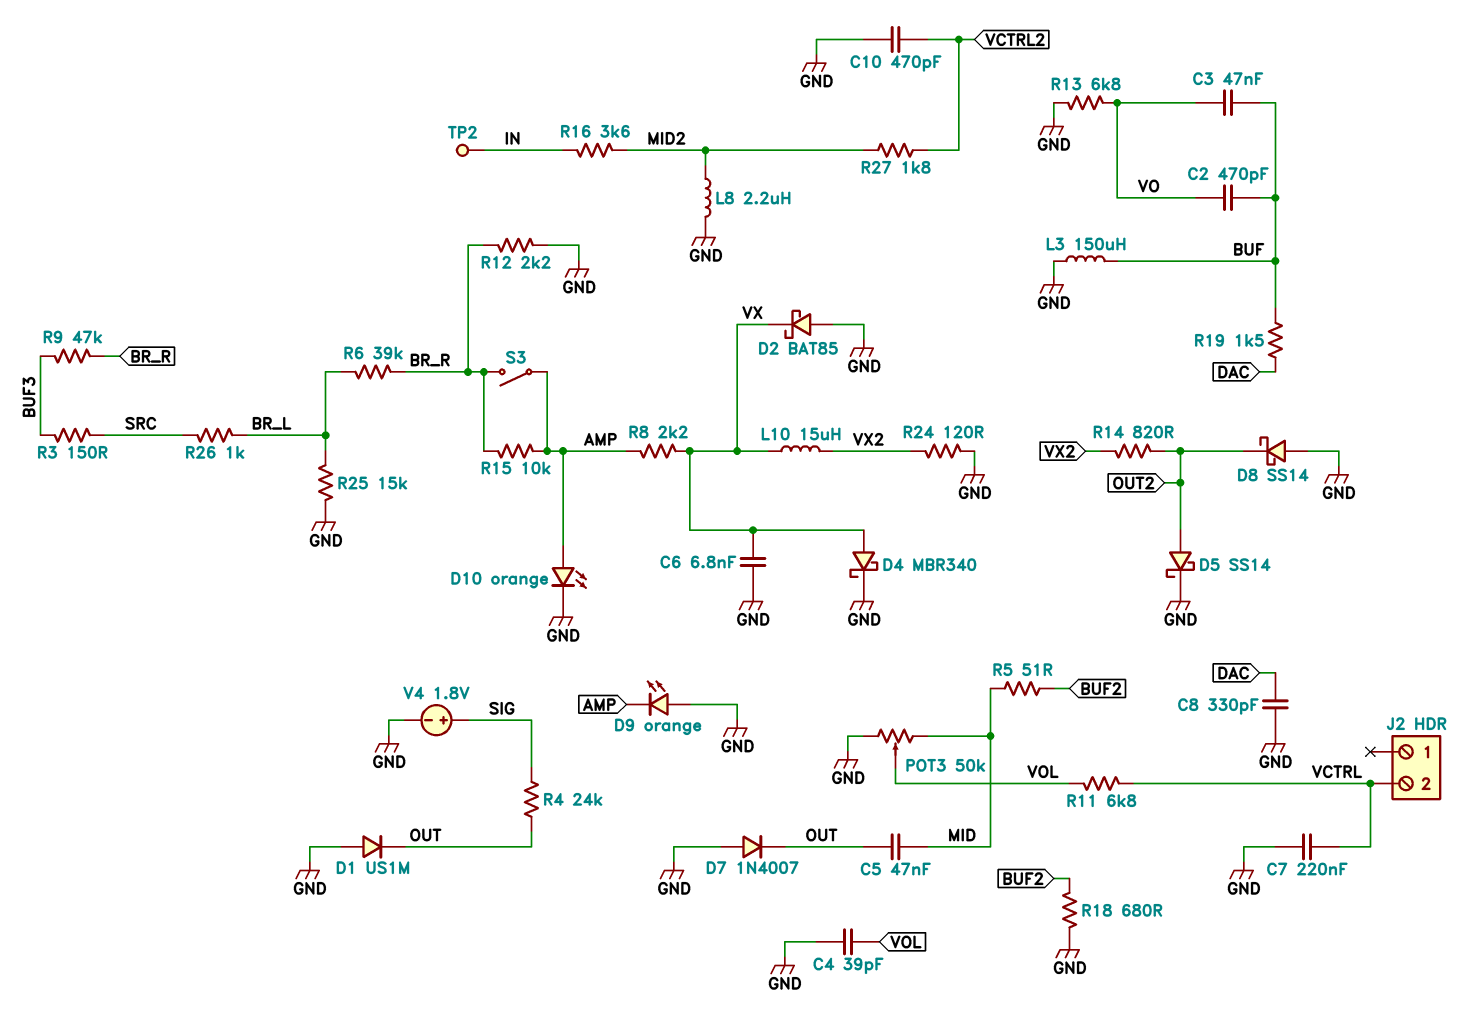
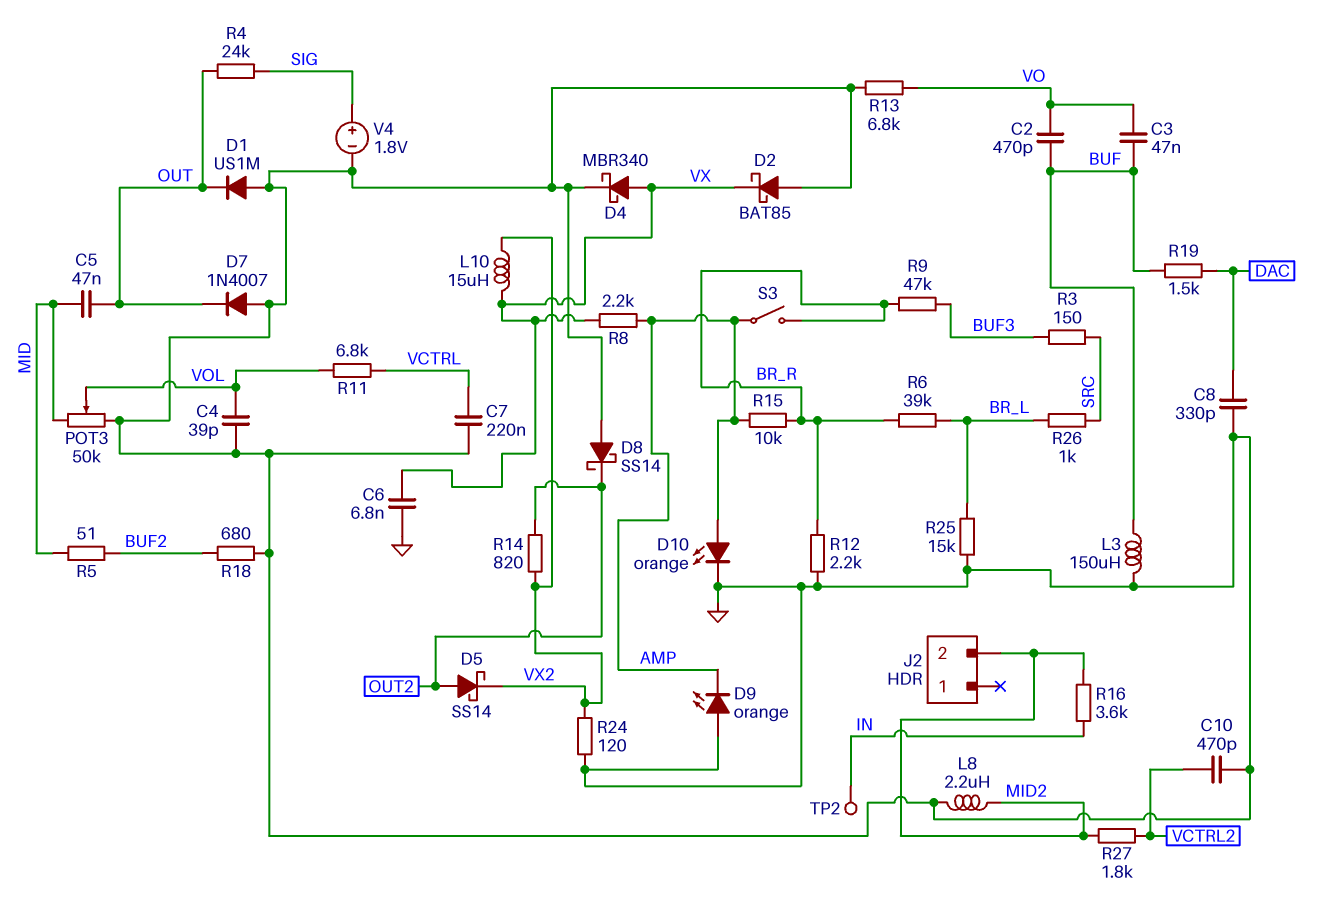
D5: schottky SS14 (A OUT2, K GND) -> schottky SS14 (A OUT2, K VX2)
J2 pin 2: VCTRL -> MID2

